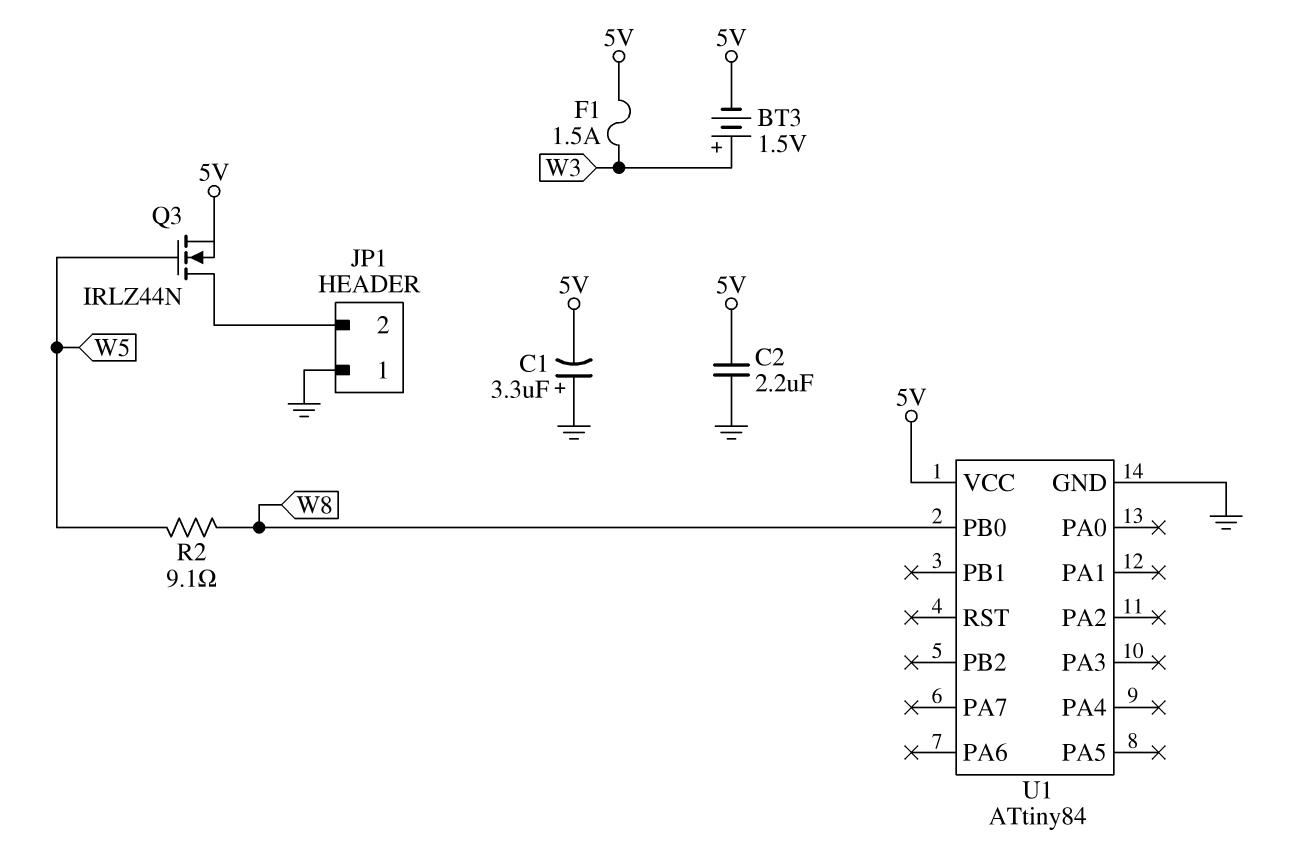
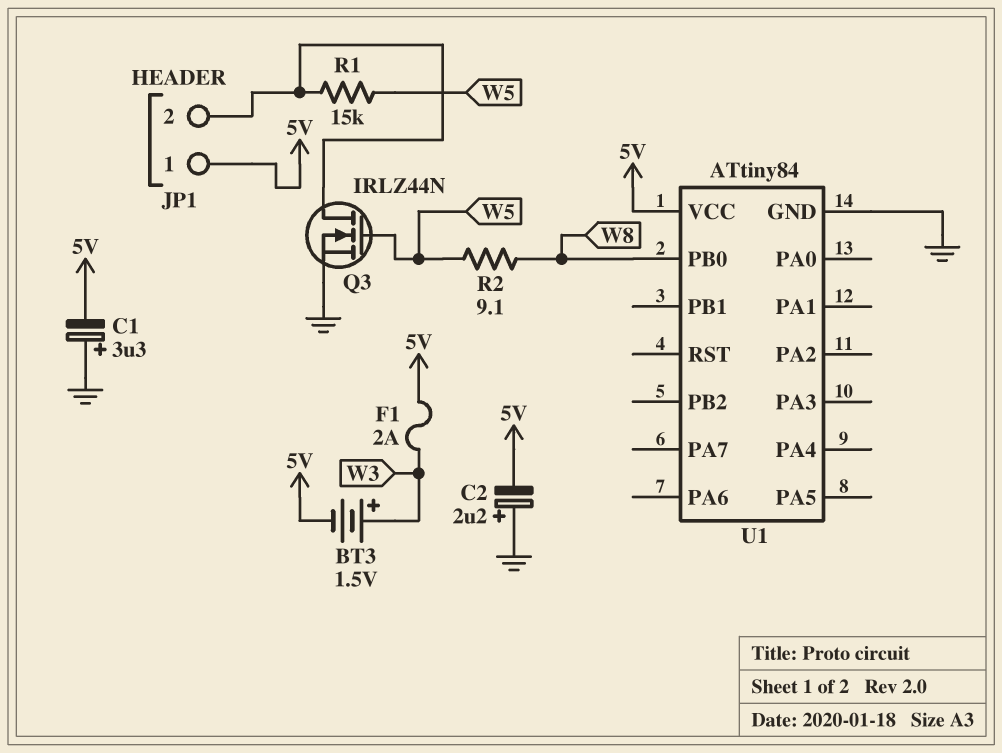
C2: 2.2uF (5V, GND) -> 2.2uF (plus GND, minus 5V)
F1: 1.5A (5V, W3) -> 2A (5V, W3)
JP1 pin 1: GND -> 5V
Q3: NMOS IRLZ44N (G W5, D JP1/2, S 5V) -> NMOS IRLZ44N (G W5, D JP1/2, S GND)
R1: none -> 15k (JP1/2, W5)

